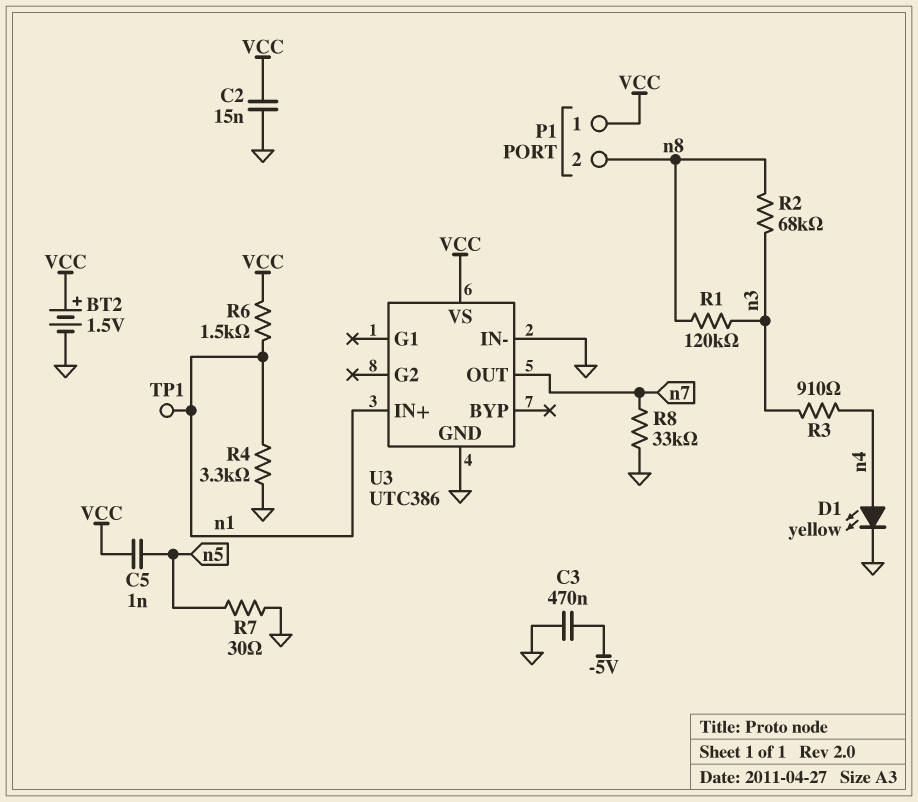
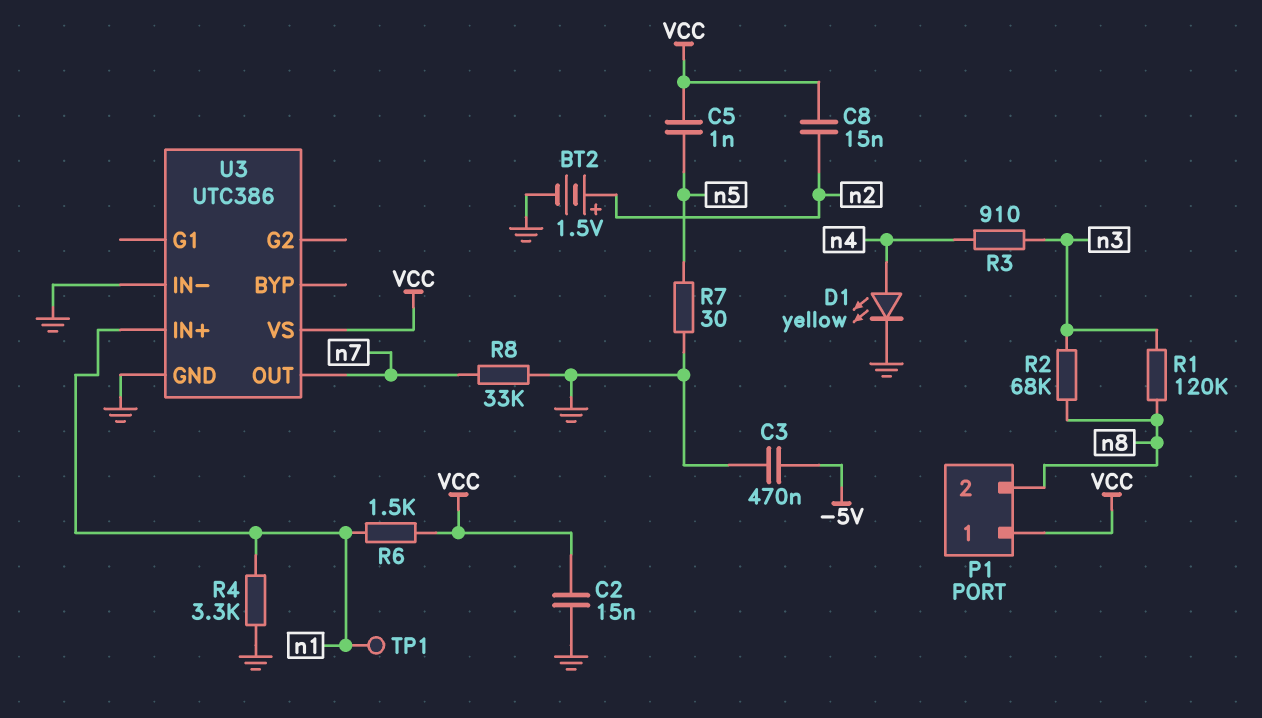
BT2: 1.5V (plus VCC, minus GND) -> 1.5V (plus n2, minus GND)
C8: none -> 15nF (VCC, n2)

